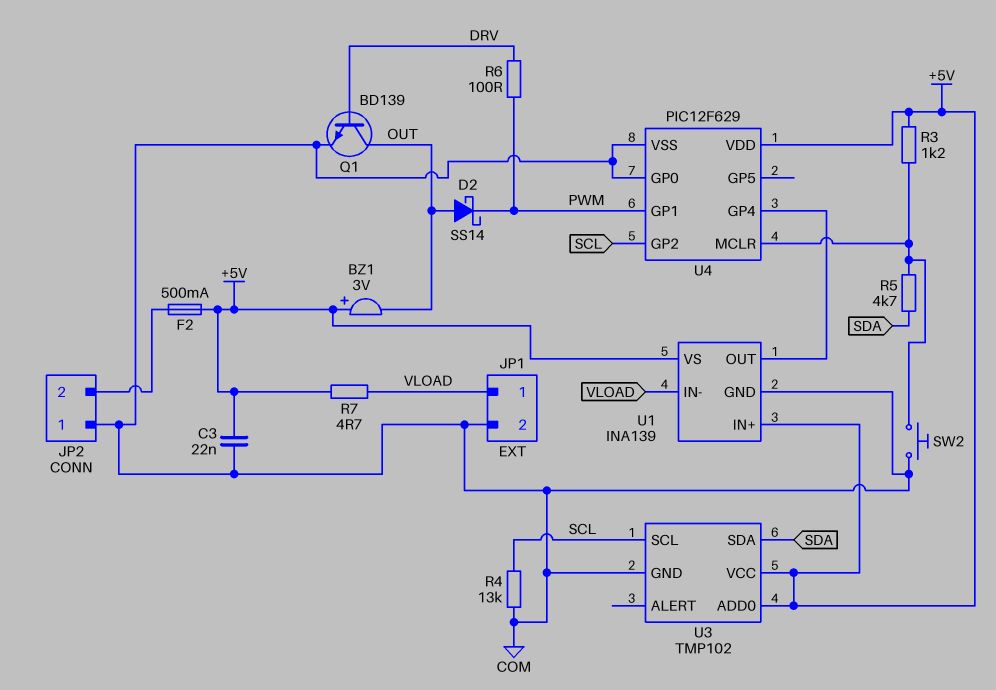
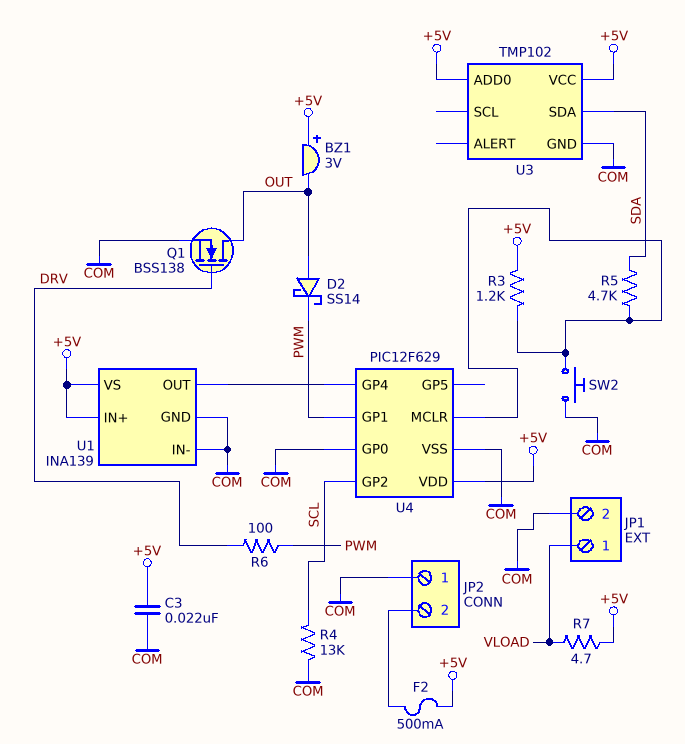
Q1: NPN BD139 (B DRV, C OUT, E COM) -> NMOS BSS138 (G DRV, D OUT, S COM)
U1 pin IN-: VLOAD -> COM
U3 pin SCL: SCL -> none

